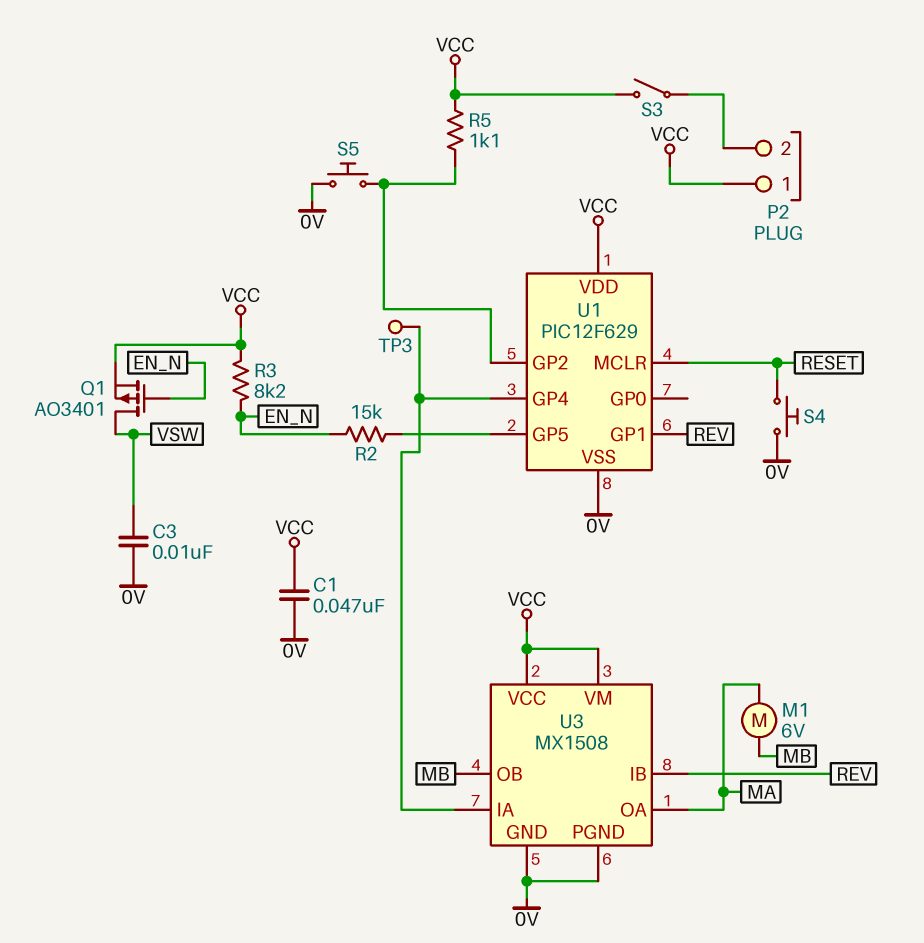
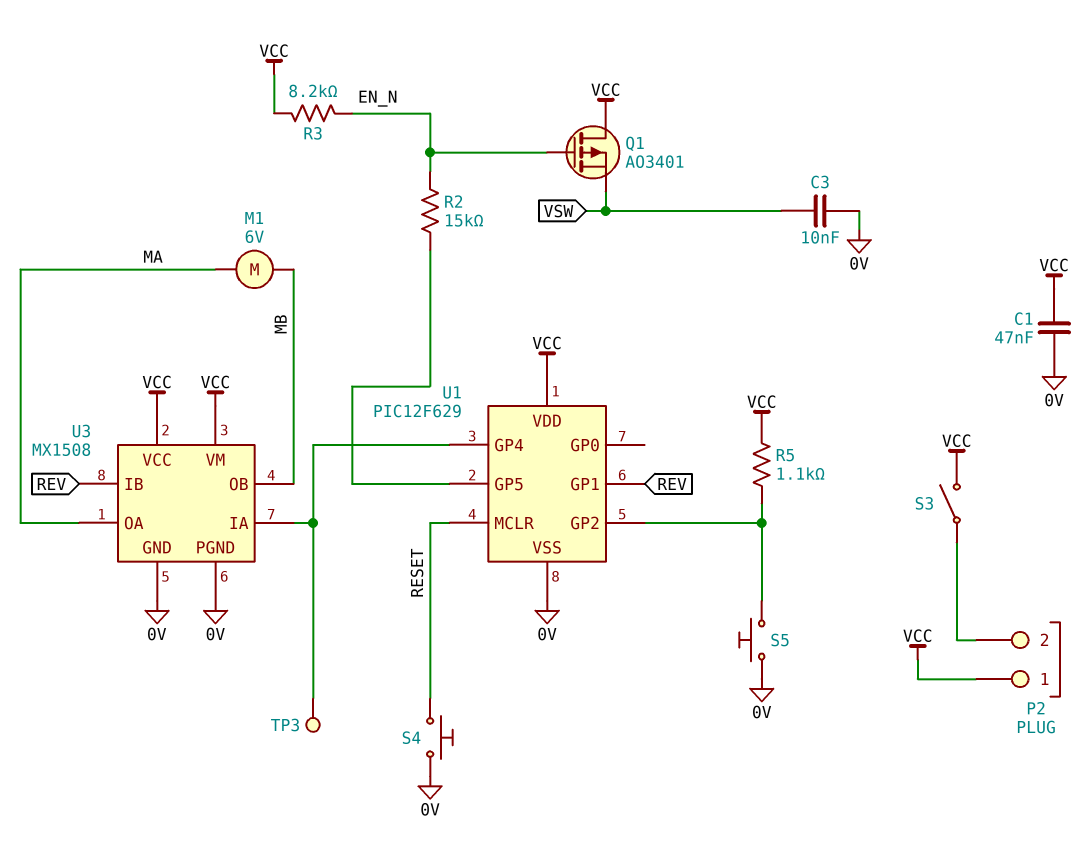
Q1: PMOS AO3401 (G EN_N, D VSW, S VCC) -> PMOS AO3401 (G EN_N, D VCC, S VSW)

